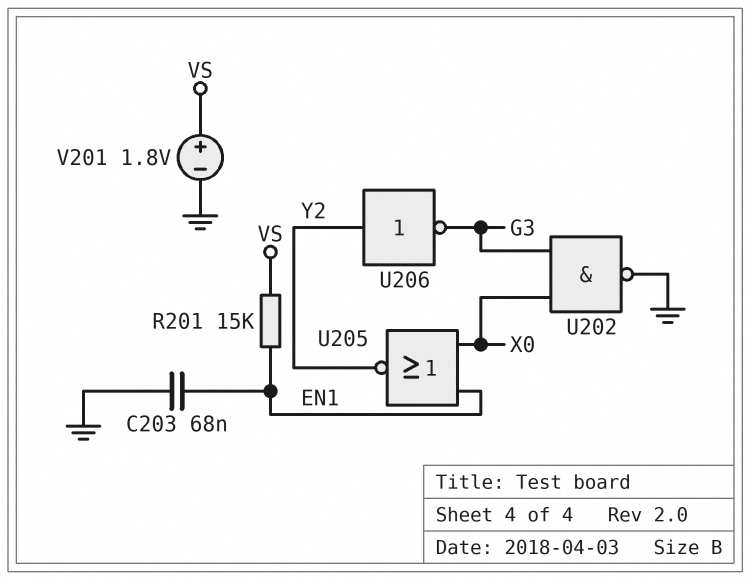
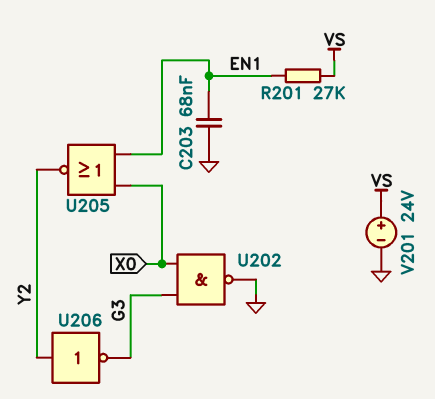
R201: 15k (EN1, VS) -> 27k (EN1, VS)
V201: 1.8V (plus VS, minus GND) -> 24V (plus VS, minus GND)

